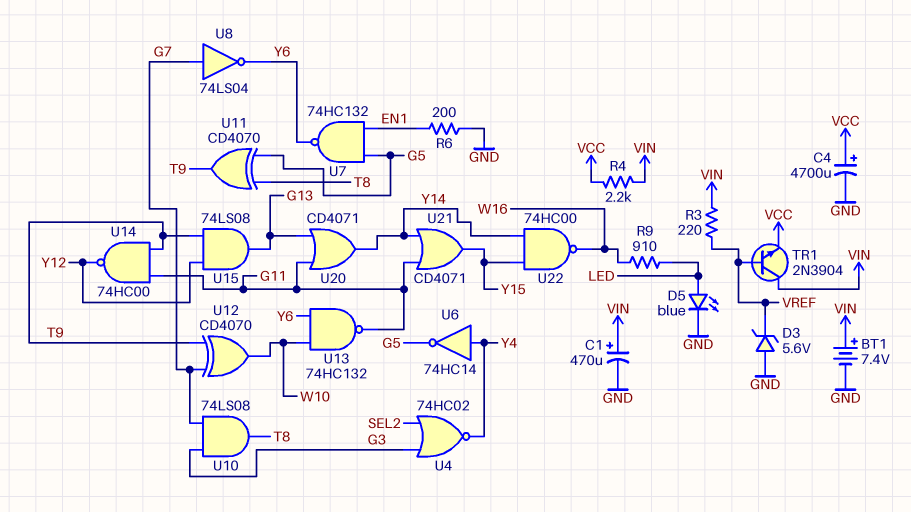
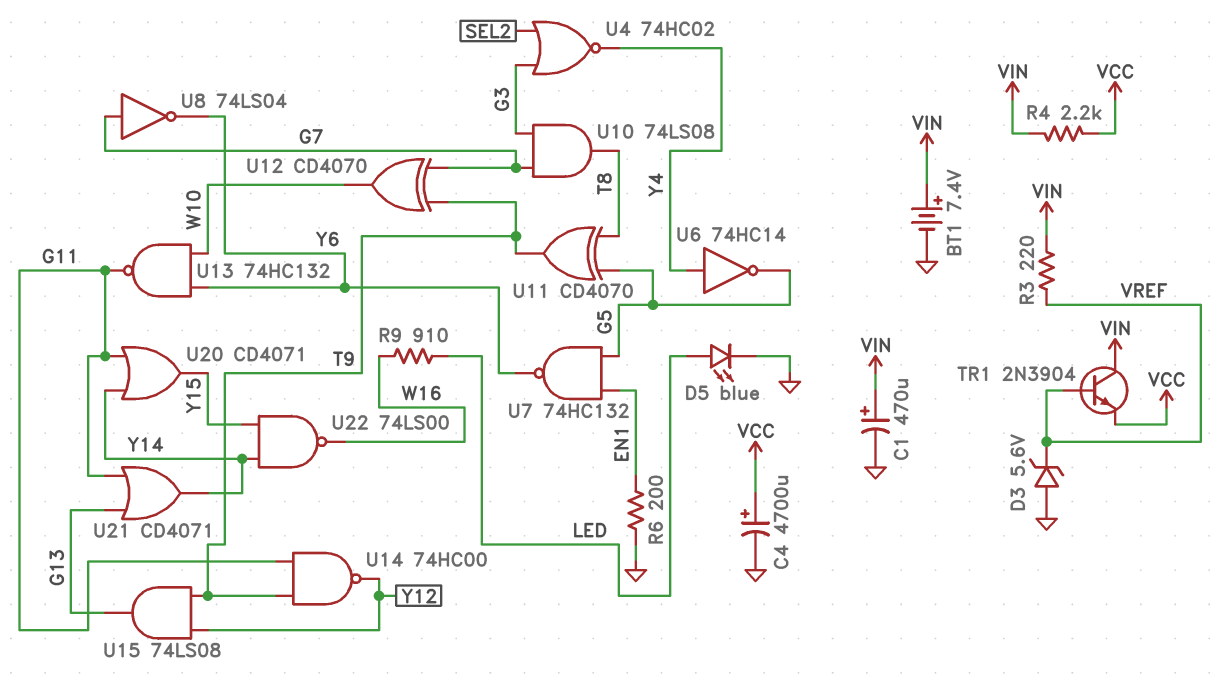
U20: OR CD4071 (in G11, in G13, out Y14) -> OR CD4071 (in G11, in Y14, out Y15)
U21: OR CD4071 (in G11, in Y14, out Y15) -> OR CD4071 (in G11, in G13, out Y14)
U22: NAND 74HC00 (in Y14, in Y15, out W16) -> NAND 74LS00 (in Y14, in Y15, out W16)

